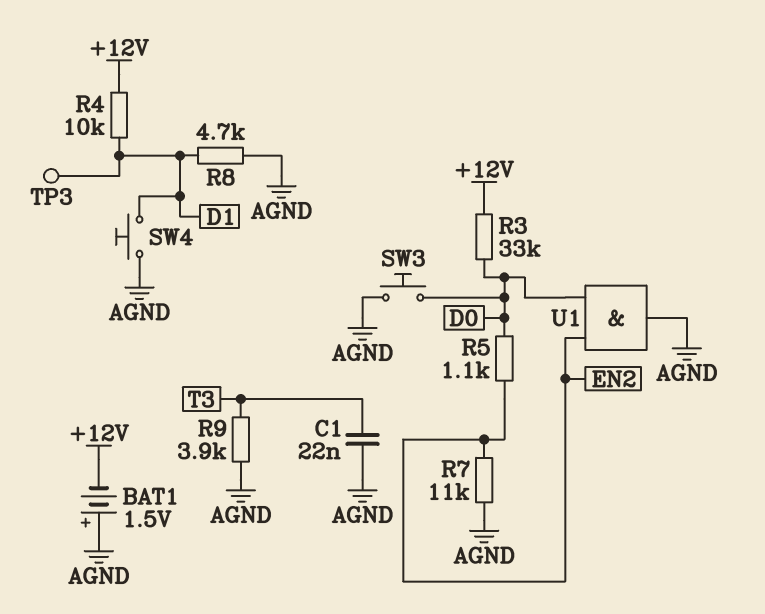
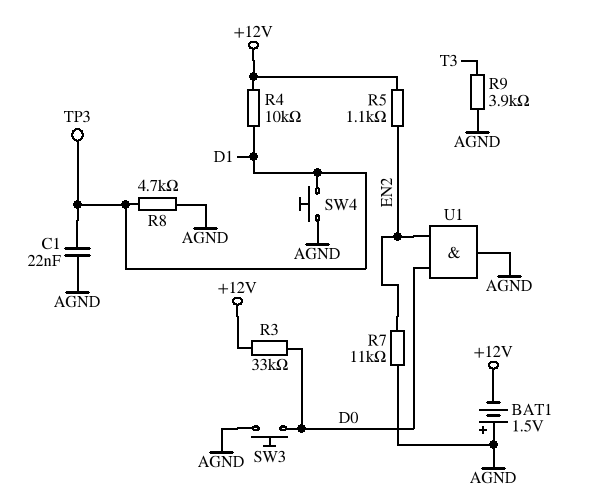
C1: 22nF (AGND, T3) -> 22nF (AGND, D1)
R5: 1.1k (D0, EN2) -> 1.1k (+12V, EN2)

